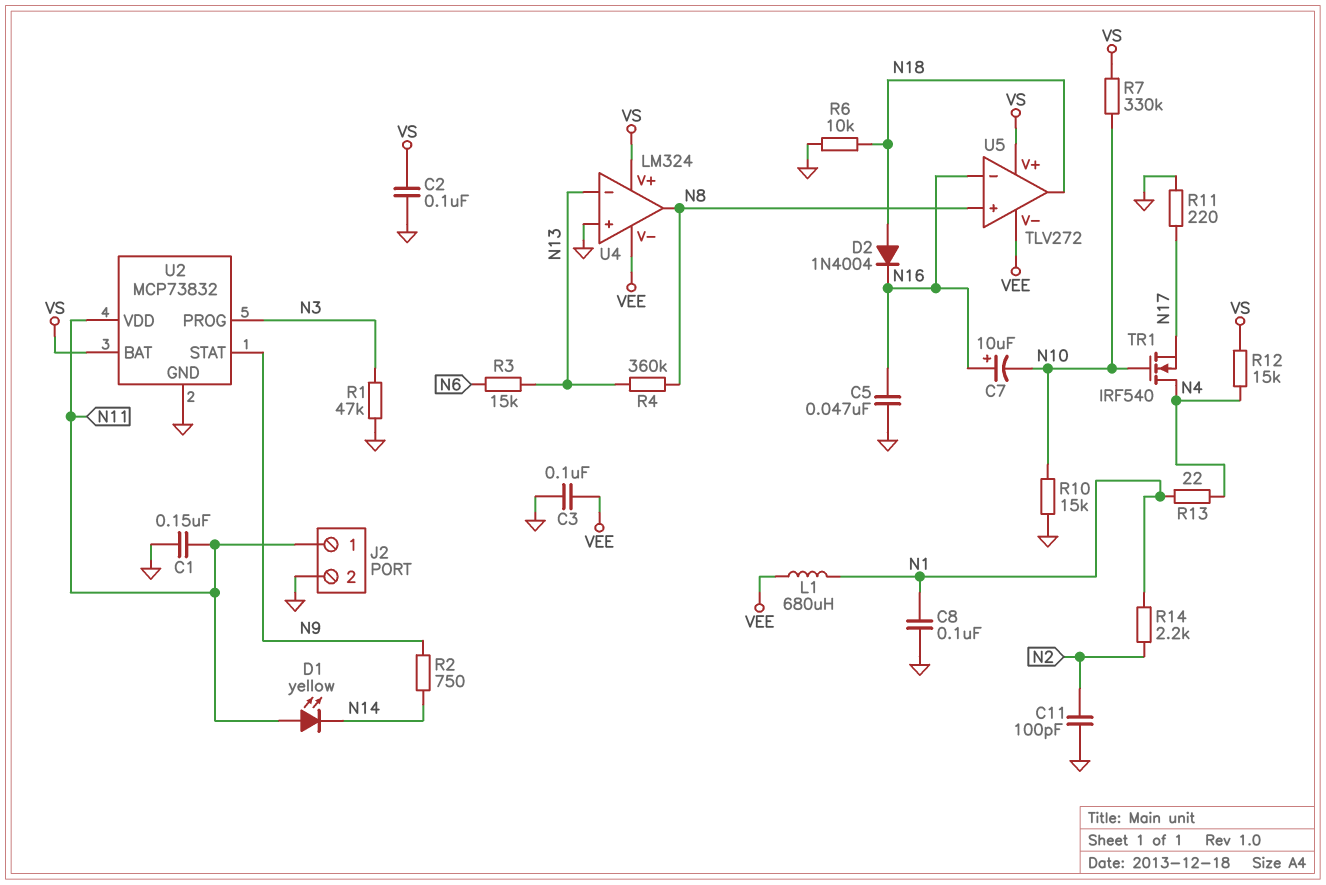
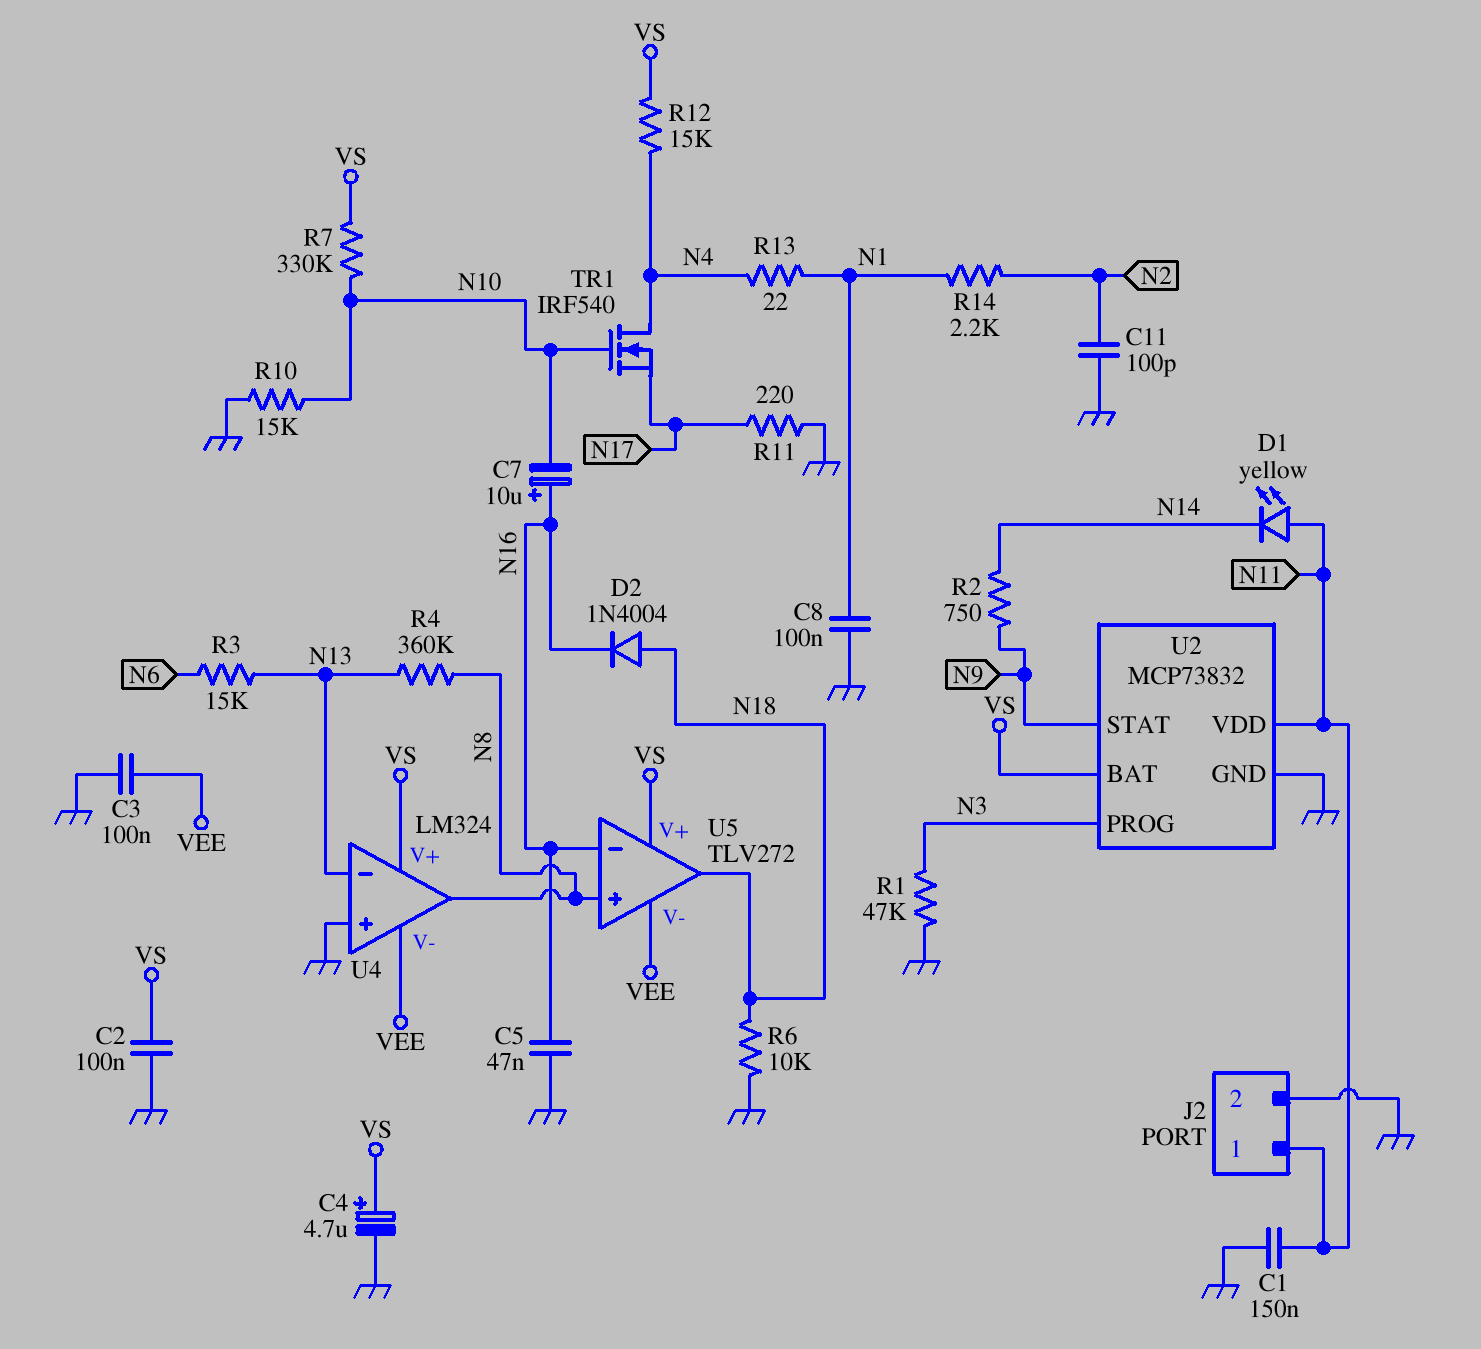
C4: none -> 4.7uF (plus VS, minus GND)
L1: 680uH (N1, VEE) -> none

